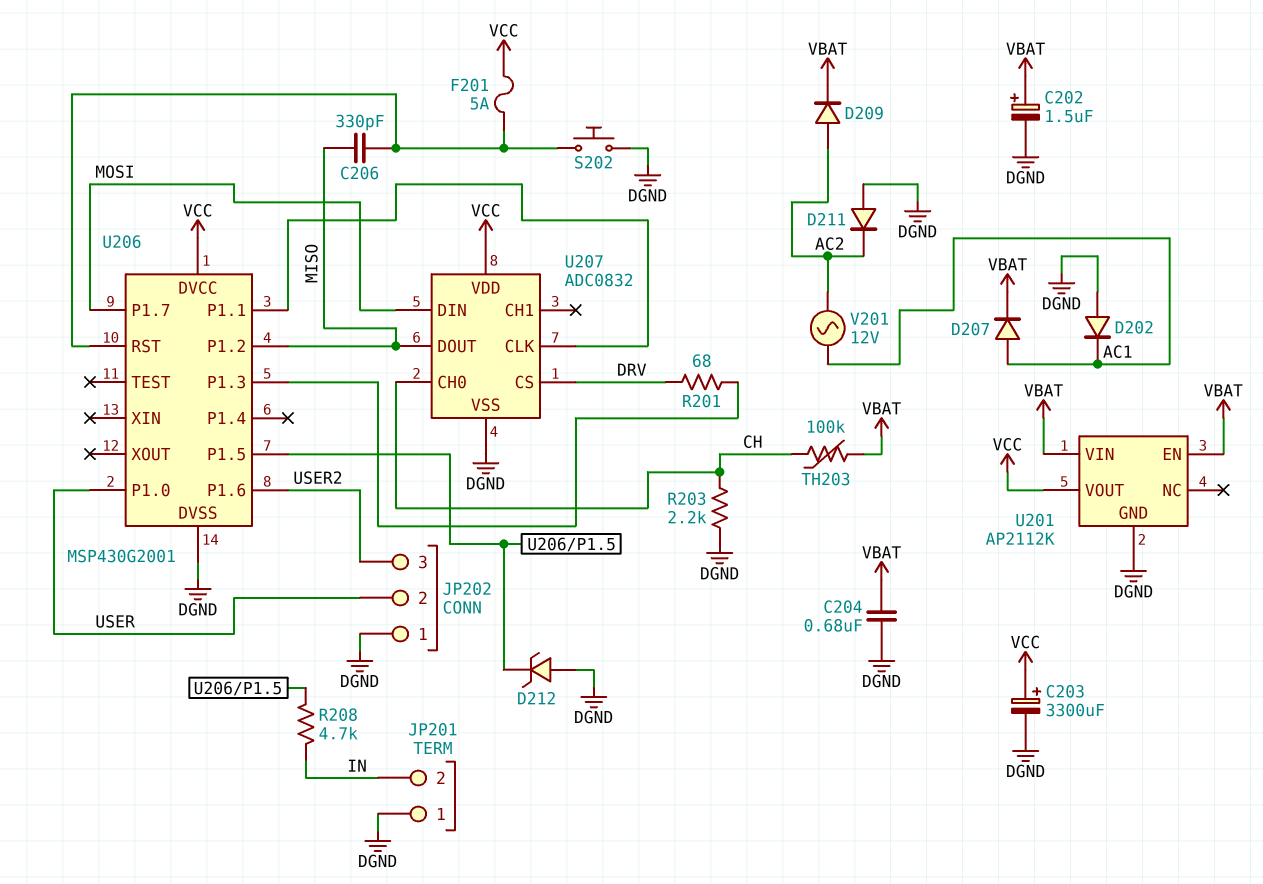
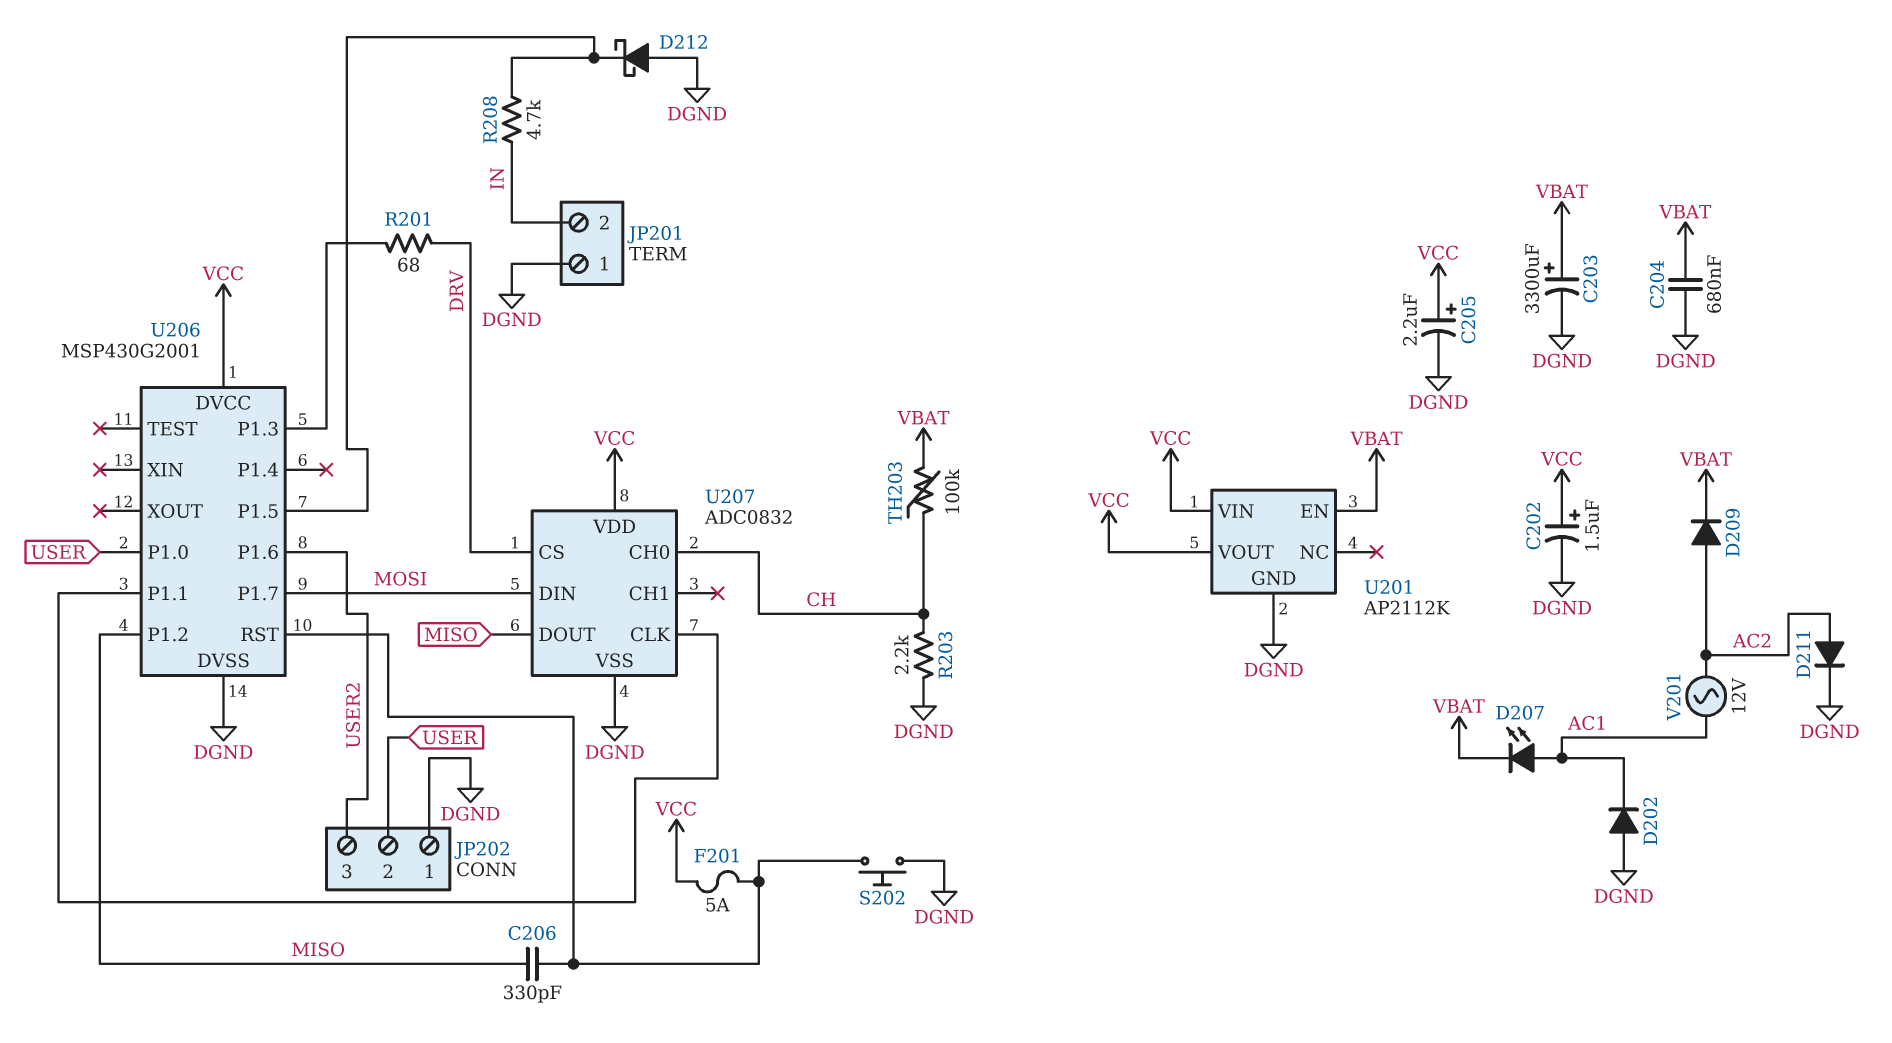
C202: 1.5uF (plus VBAT, minus DGND) -> 1.5uF (plus VCC, minus DGND)
C203: 3300uF (plus VCC, minus DGND) -> 3300uF (plus VBAT, minus DGND)
C205: none -> 2.2uF (plus VCC, minus DGND)
D207: diode (A AC1, K VBAT) -> LED (A AC1, K VBAT)
D211: diode (A DGND, K AC2) -> diode (A AC2, K DGND)
D212: zener (A DGND, K U206/P1.5) -> schottky (A DGND, K U206/P1.5)
U201 pin VIN: VBAT -> VCC

